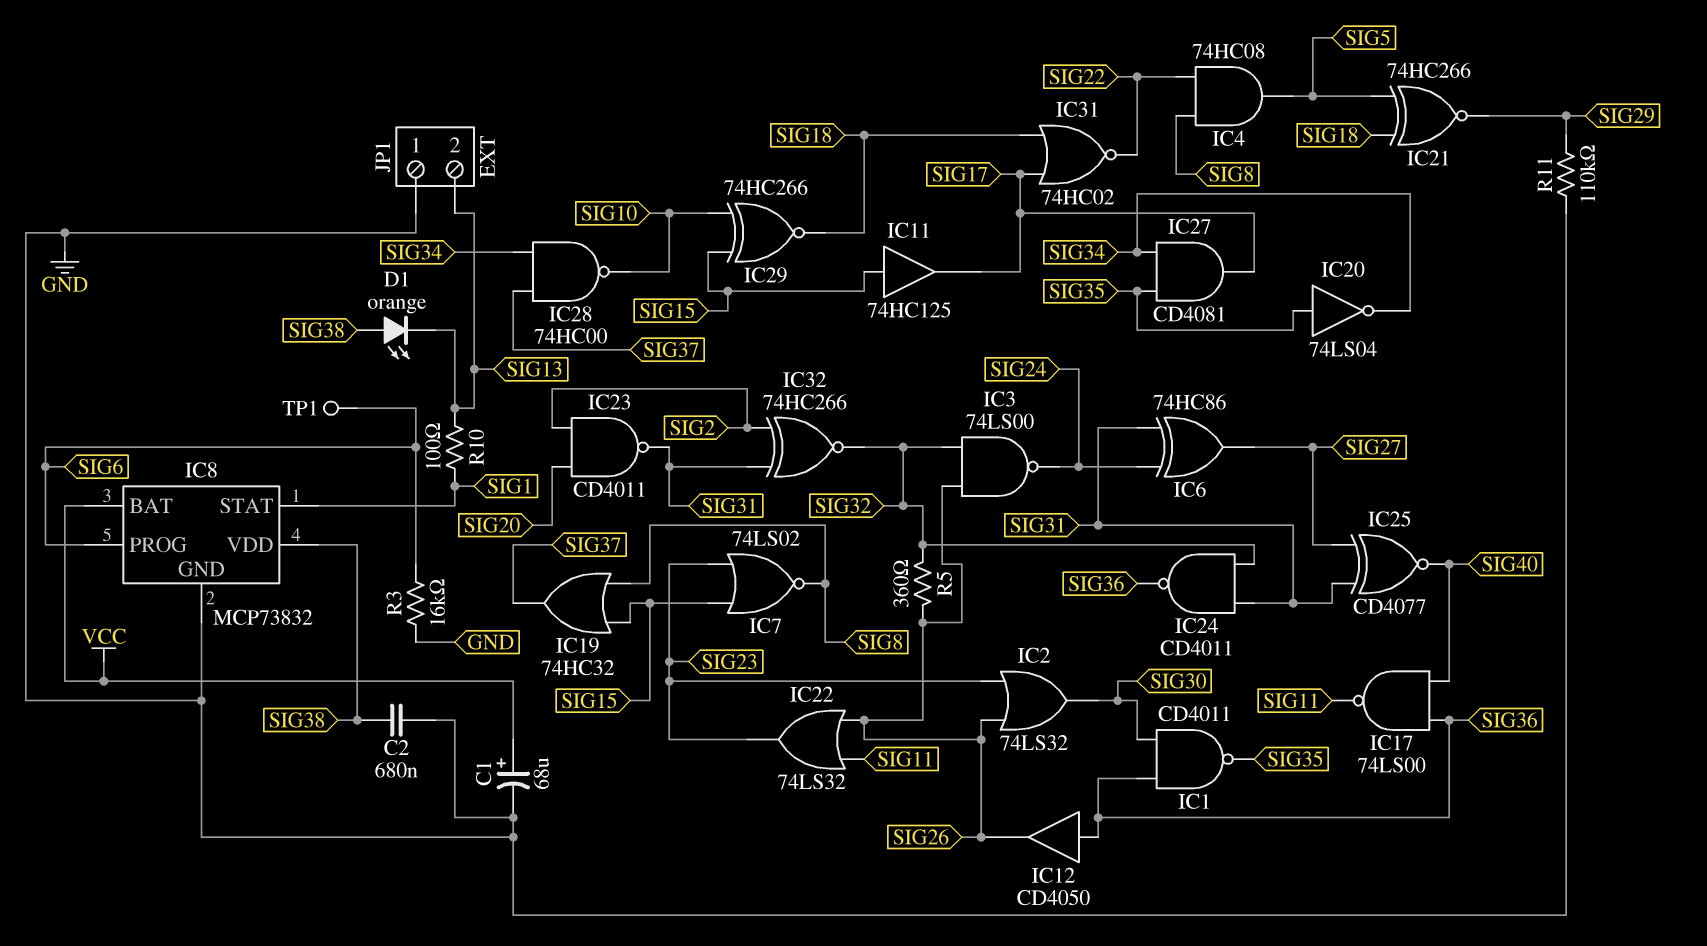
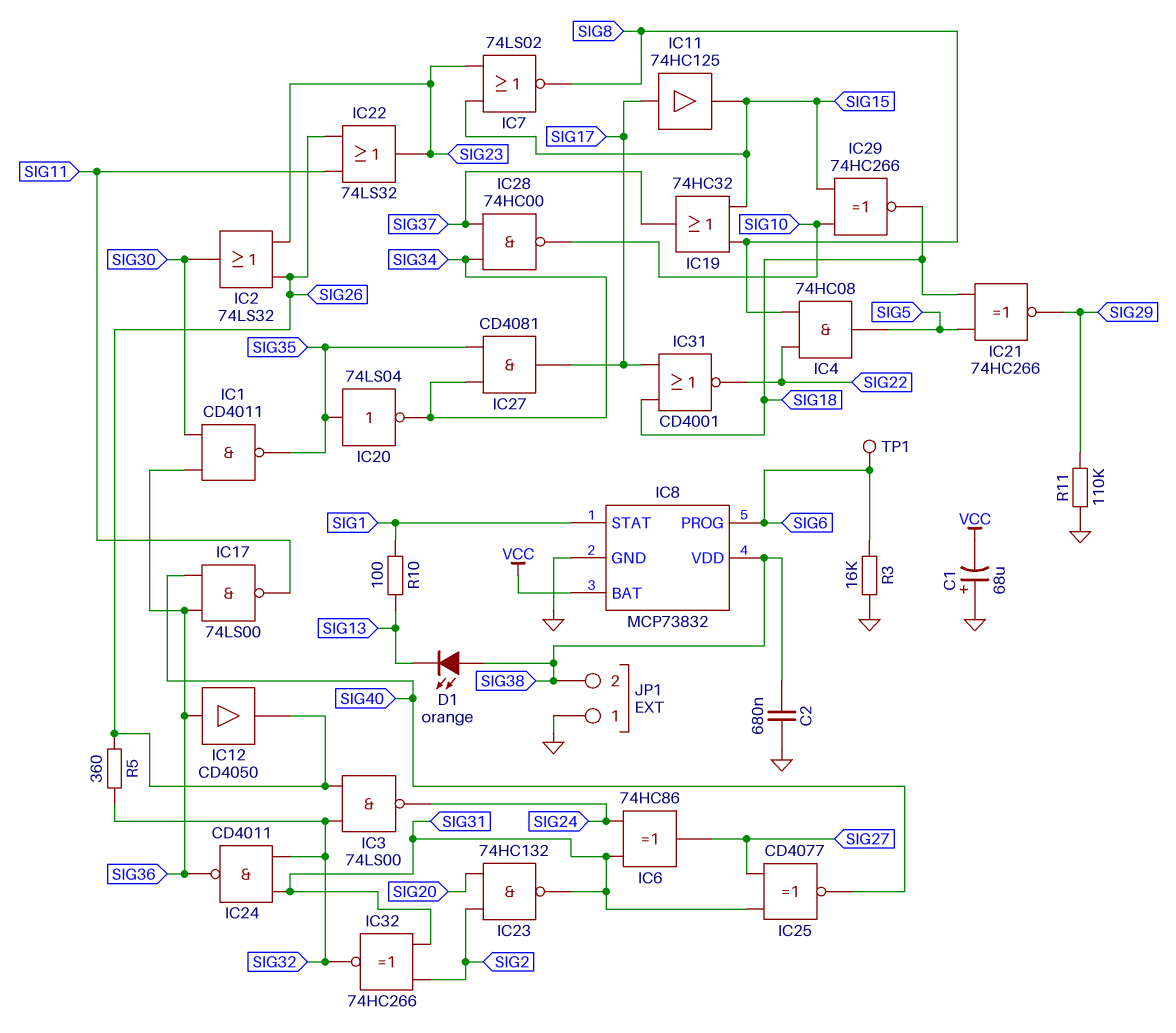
C1: 68uF (plus VCC, minus GND) -> 68uF (plus GND, minus VCC)
IC11: buffer 74HC125 (in SIG15, out SIG17) -> buffer 74HC125 (in SIG17, out SIG15)
IC23: NAND CD4011 (in SIG2, in SIG20, out SIG31) -> NAND 74HC132 (in SIG2, in SIG20, out SIG31)
IC31: NOR 74HC02 (in SIG17, in SIG18, out SIG22) -> NOR CD4001 (in SIG17, in SIG18, out SIG22)
JP1 pin 2: SIG13 -> SIG38

